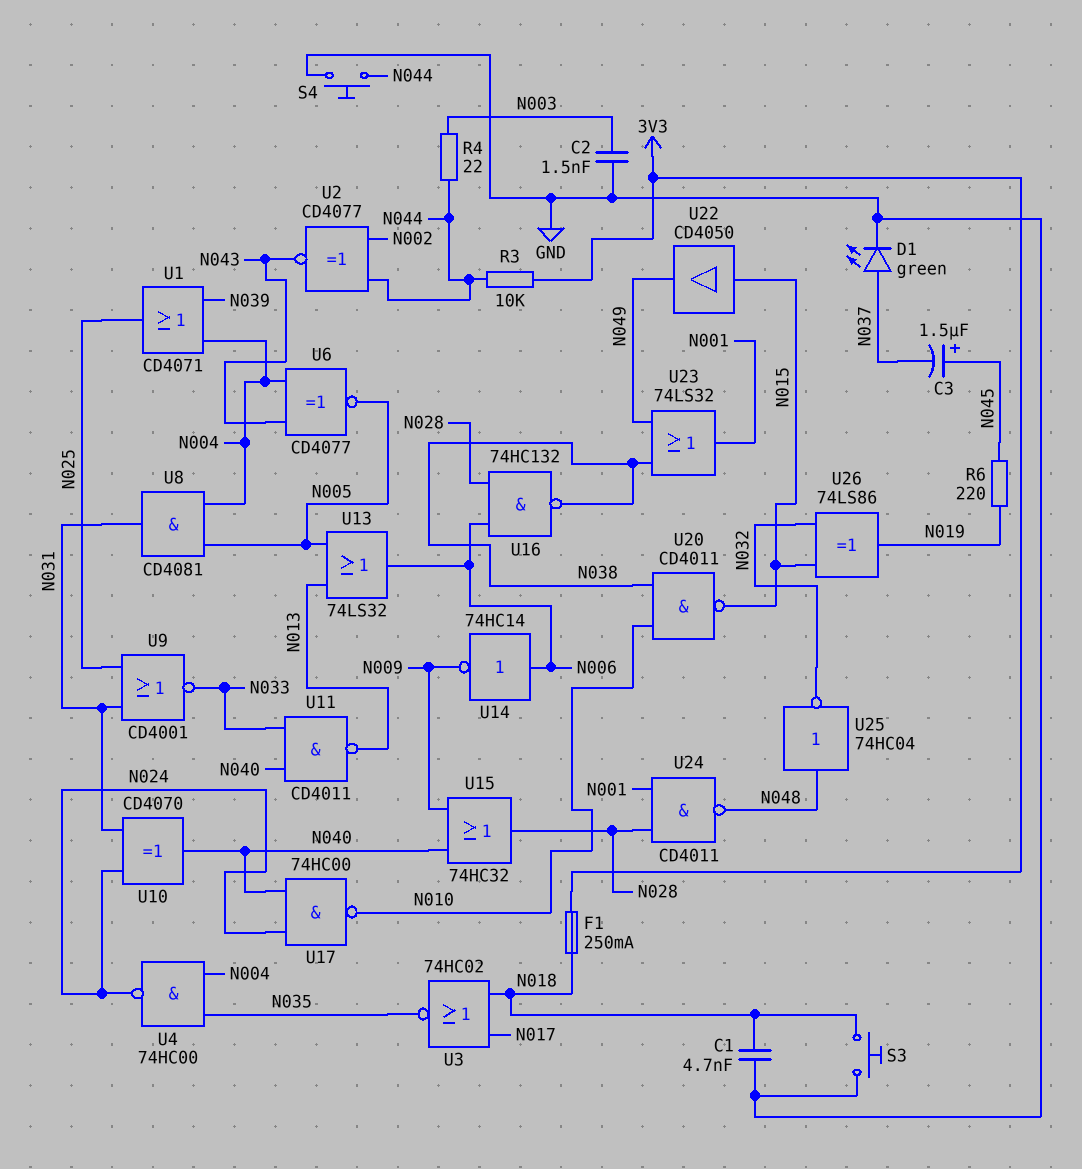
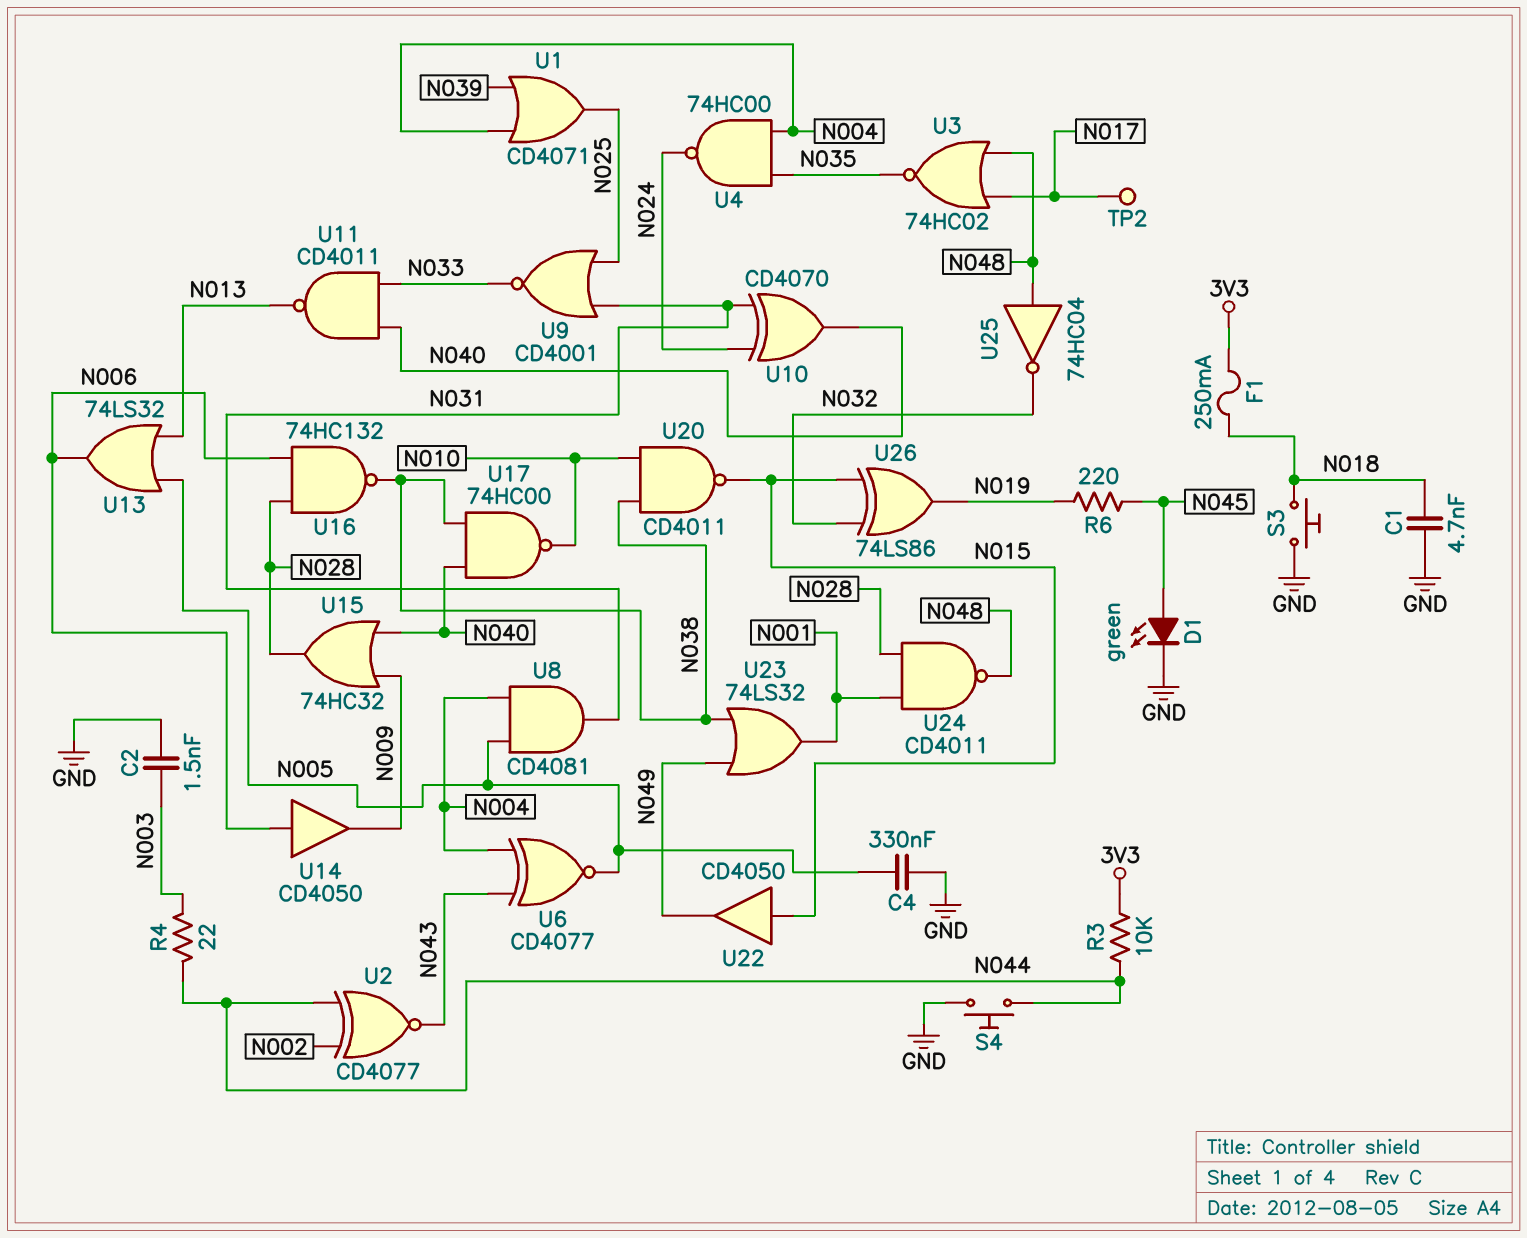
C3: 1.5uF (plus N045, minus N037) -> none
C4: none -> 330nF (GND, N005)
D1: LED green (A N037, K GND) -> LED green (A N045, K GND)
TP2: none -> test point (N017)
U3: NOR 74HC02 (in N017, in N018, out N035) -> NOR 74HC02 (in N017, in N048, out N035)
U14: NOT 74HC14 (in N006, out N009) -> buffer CD4050 (in N006, out N009)
U17: NAND 74HC00 (in N024, in N040, out N010) -> NAND 74HC00 (in N038, in N040, out N010)

